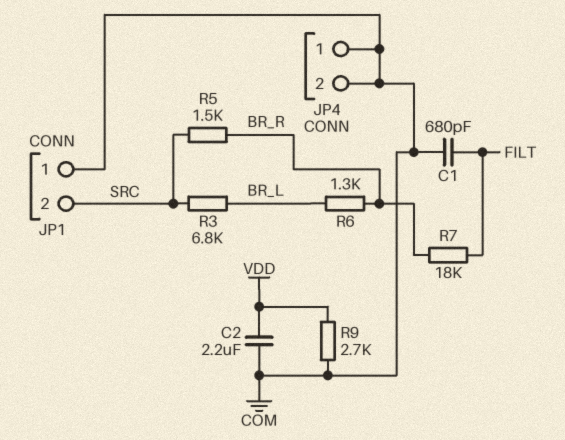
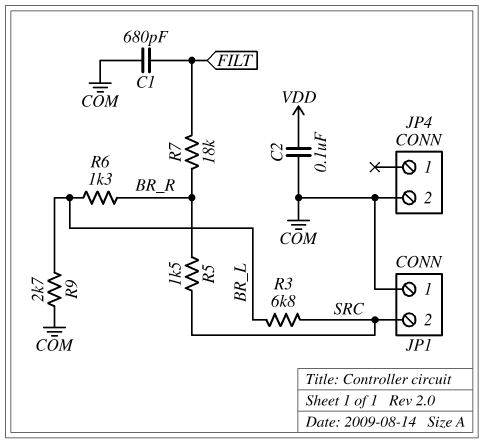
C2: 2.2uF (COM, VDD) -> 100nF (COM, VDD)
JP4 pin 1: COM -> none
R9: 2.7k (COM, VDD) -> 2.7k (BR_L, COM)

